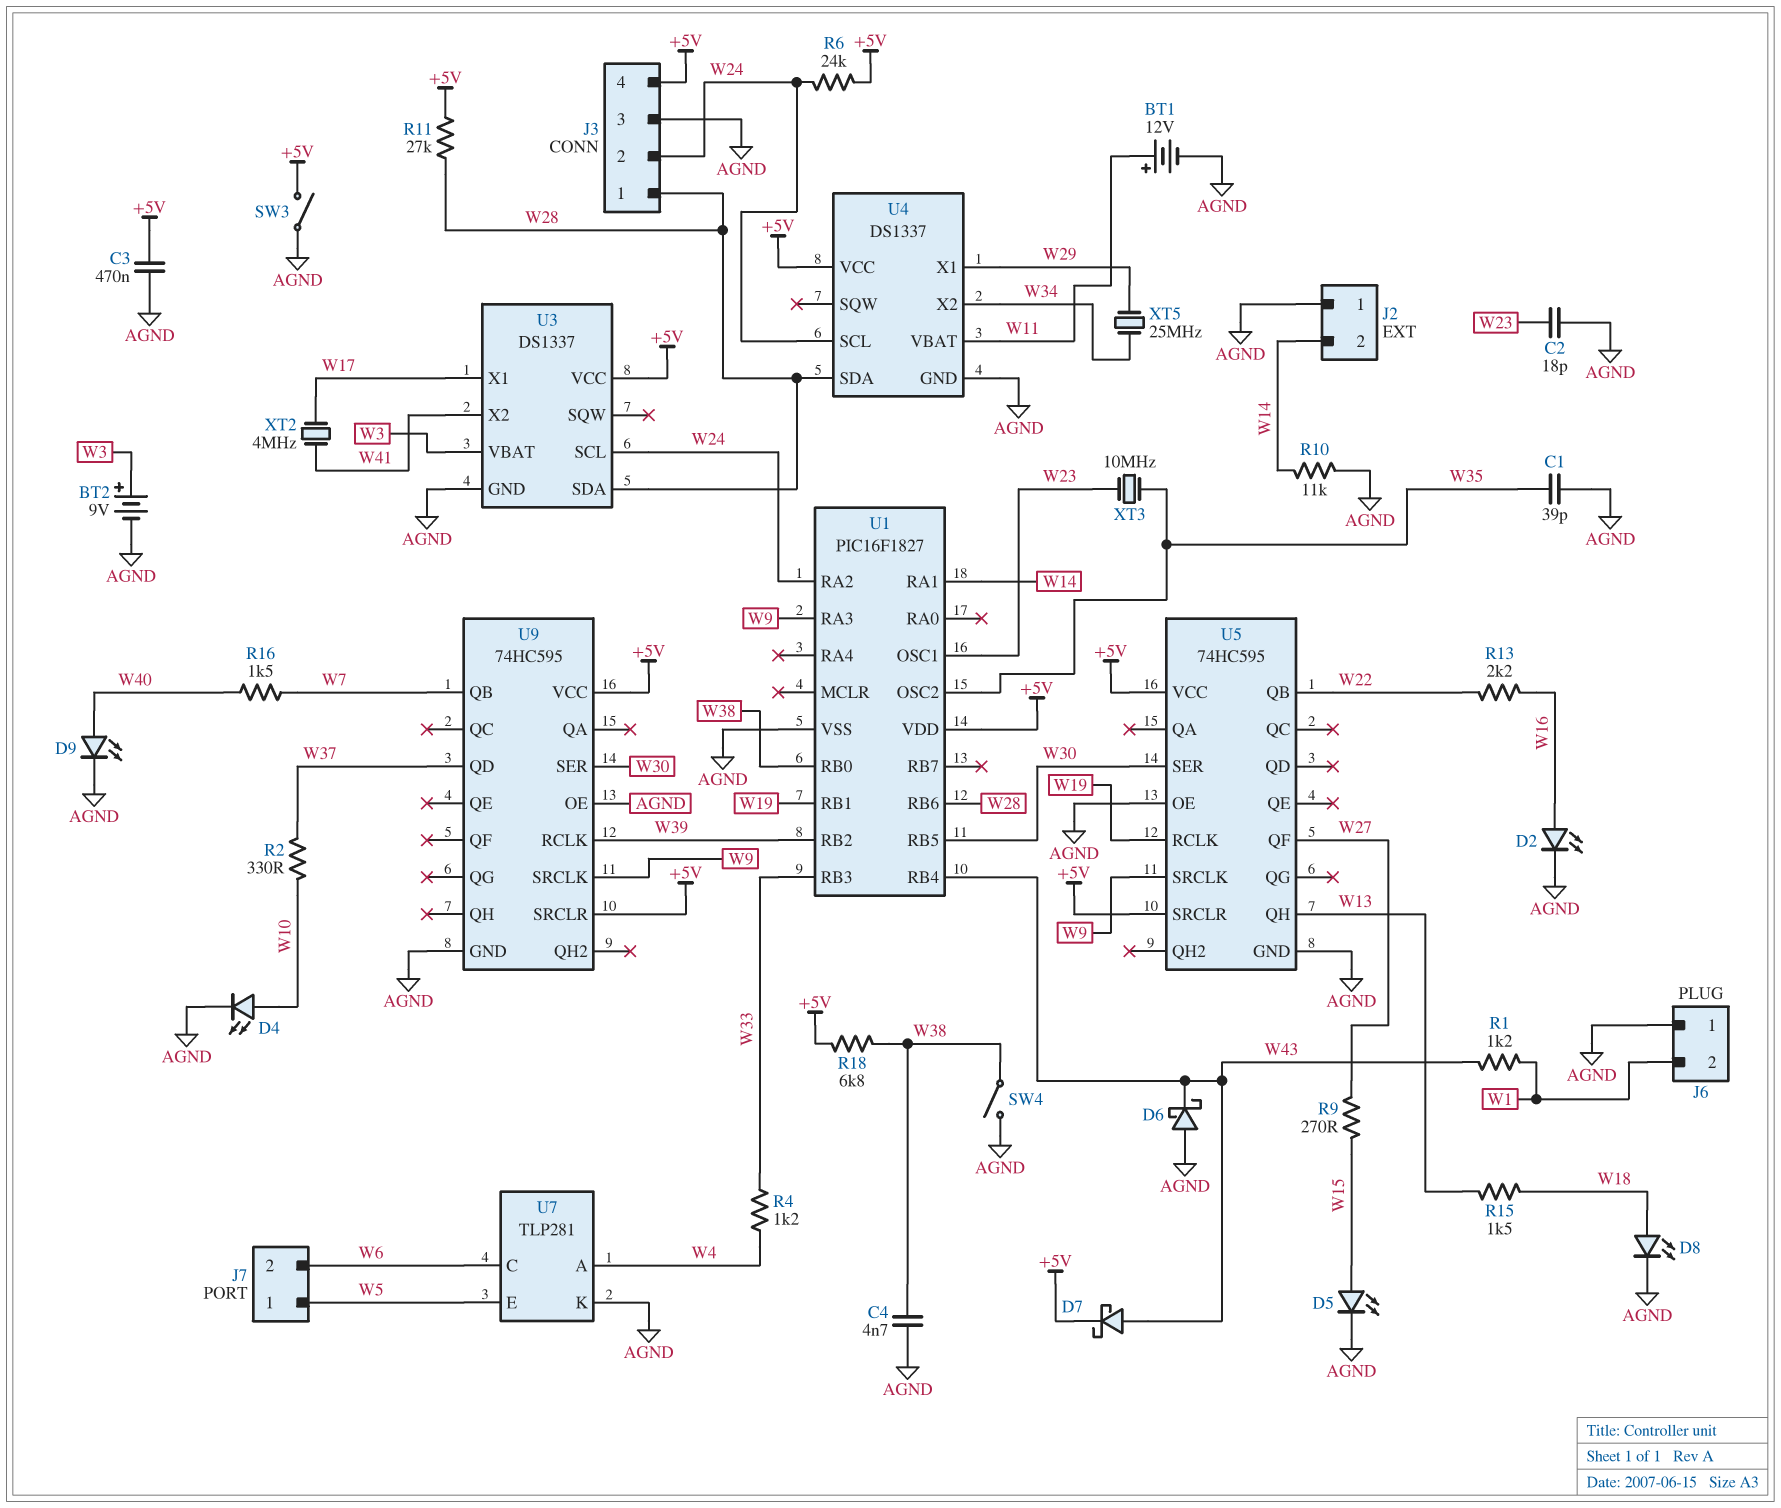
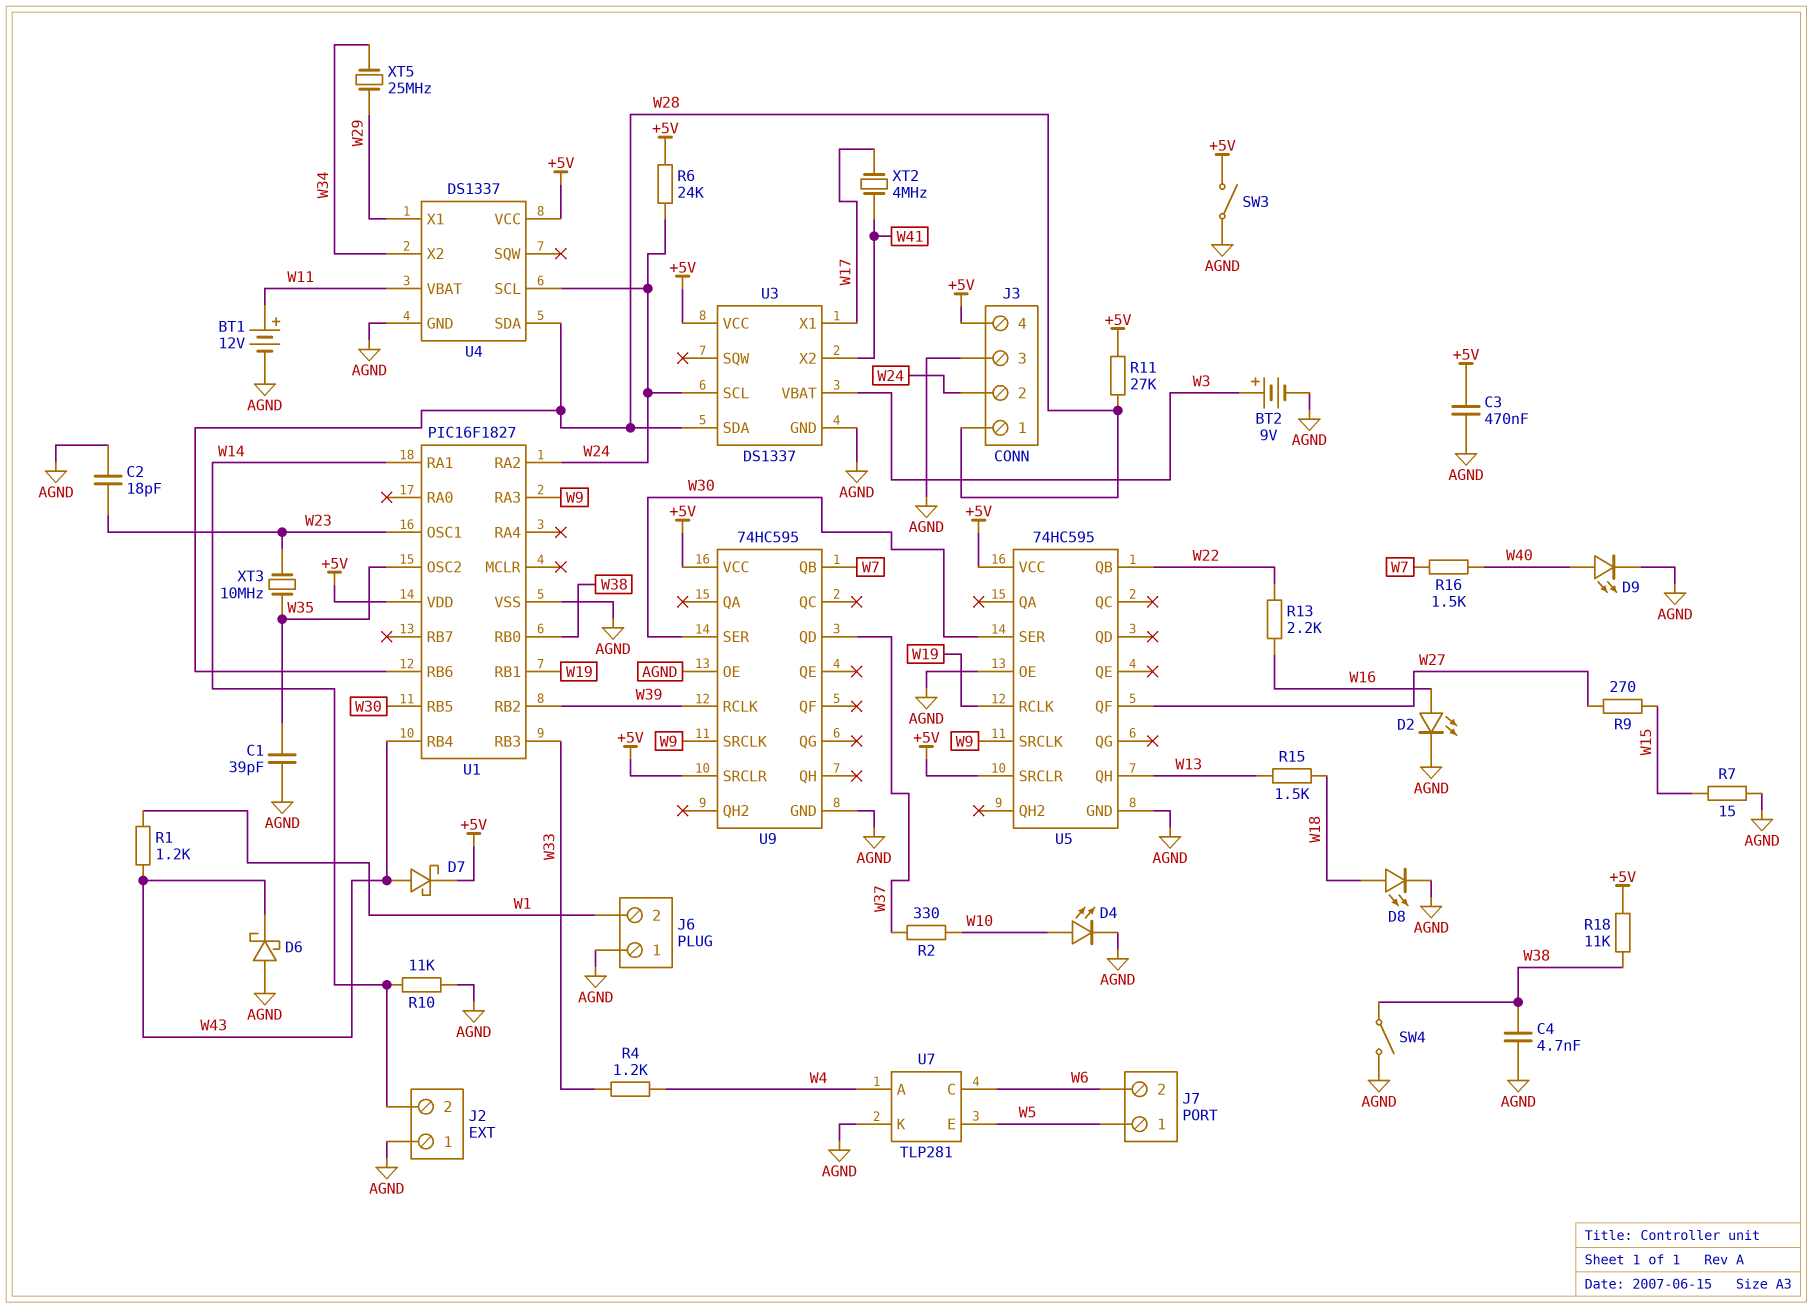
D5: LED (A W15, K AGND) -> none
R7: none -> 15 (AGND, W15)
R18: 6.8k (+5V, W38) -> 11k (+5V, W38)

